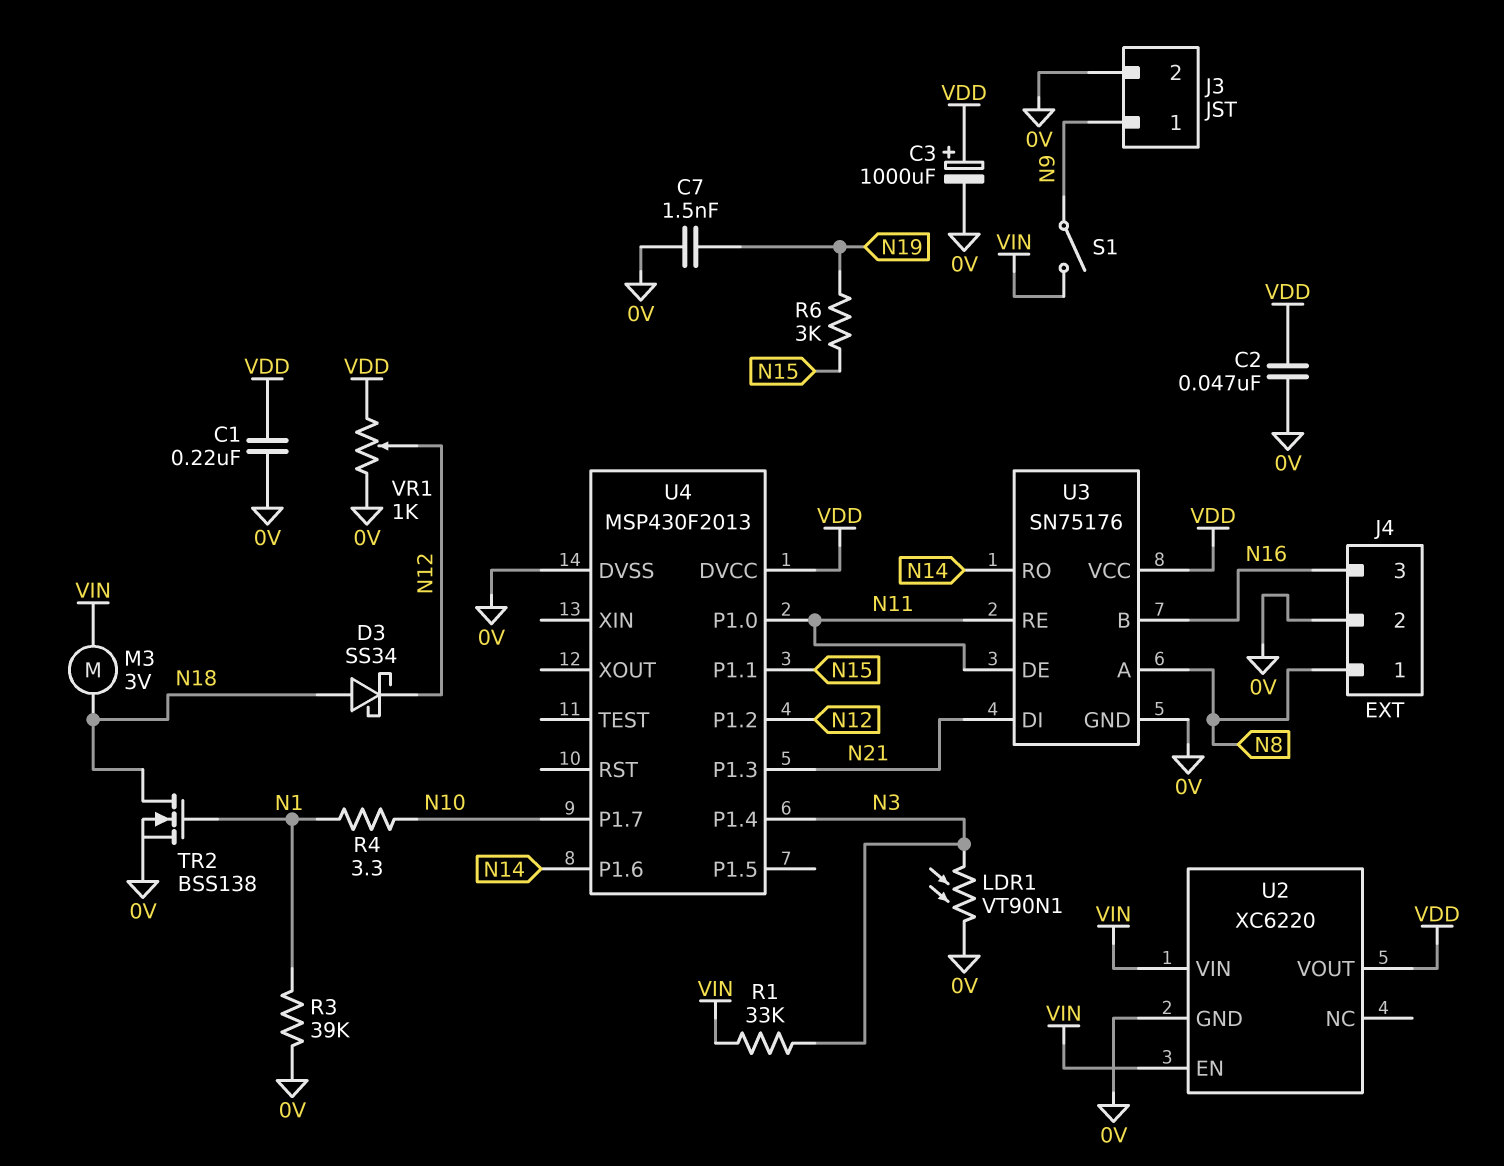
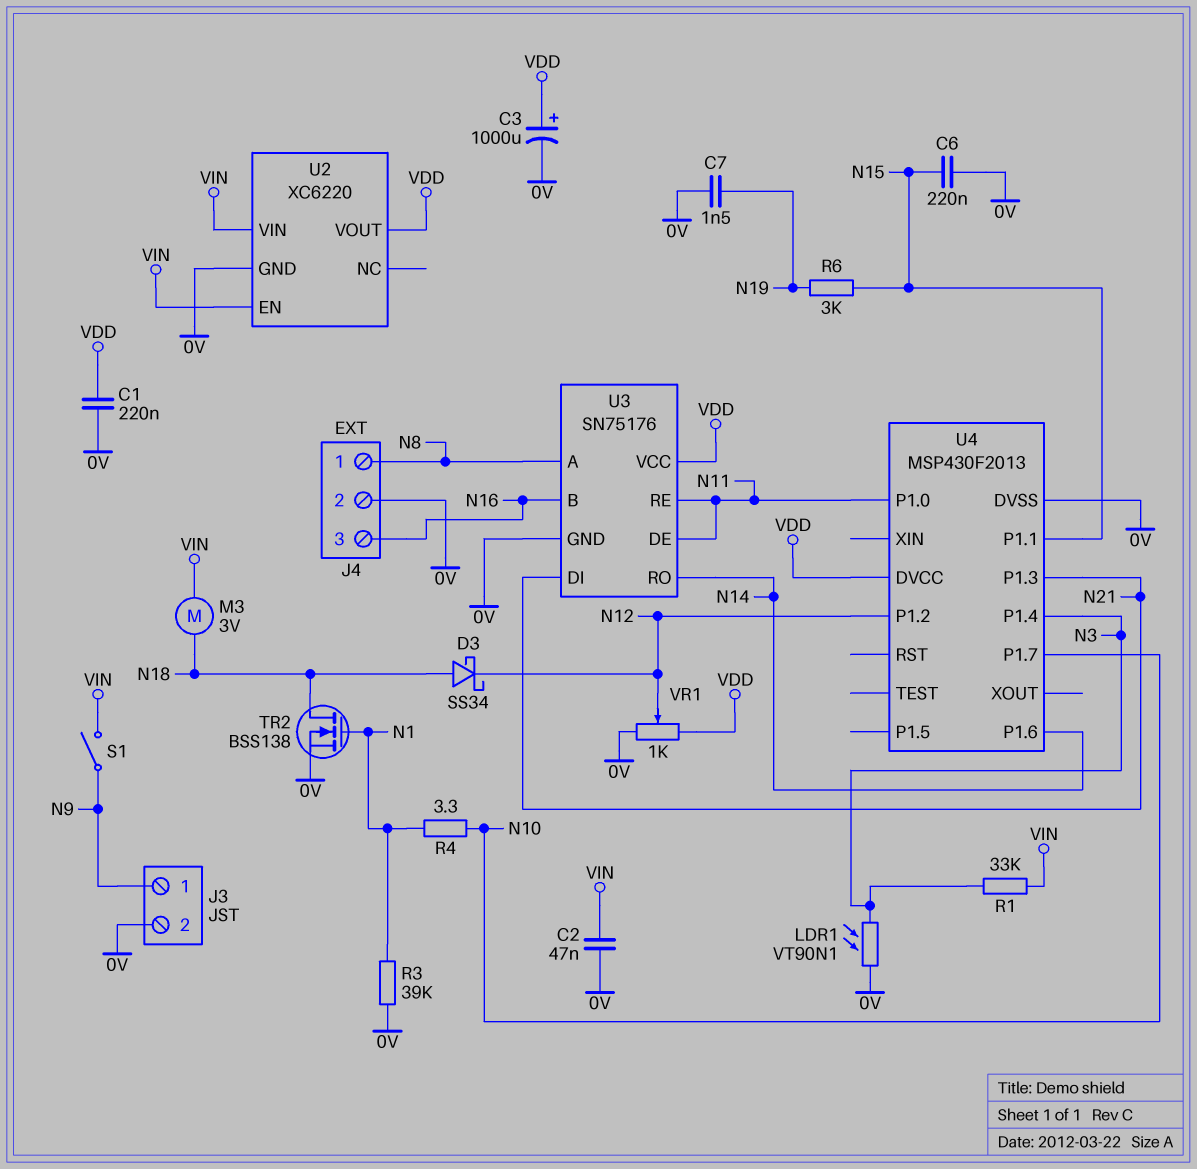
C2: 47nF (0V, VDD) -> 47nF (0V, VIN)
C6: none -> 220nF (0V, N15)

